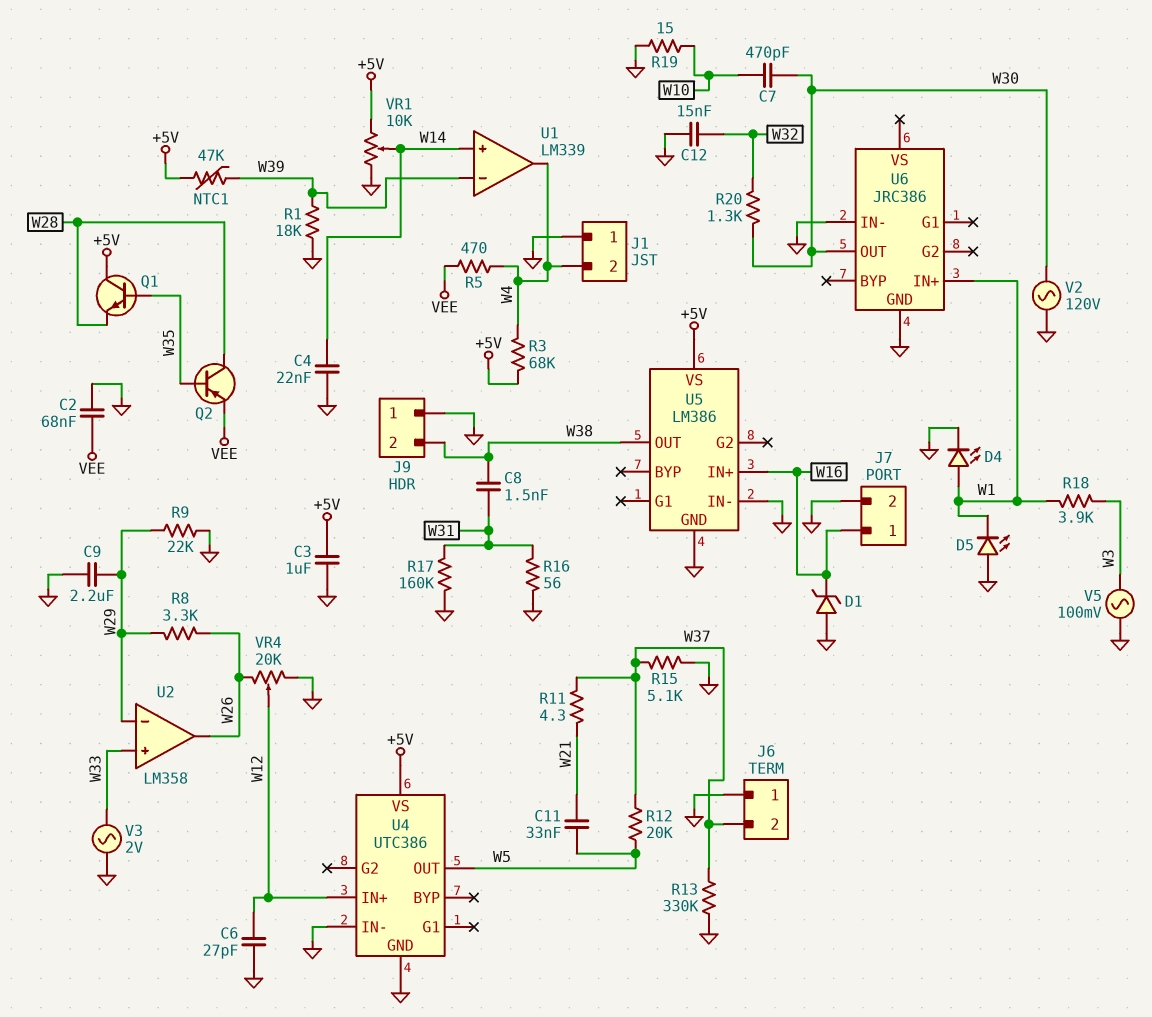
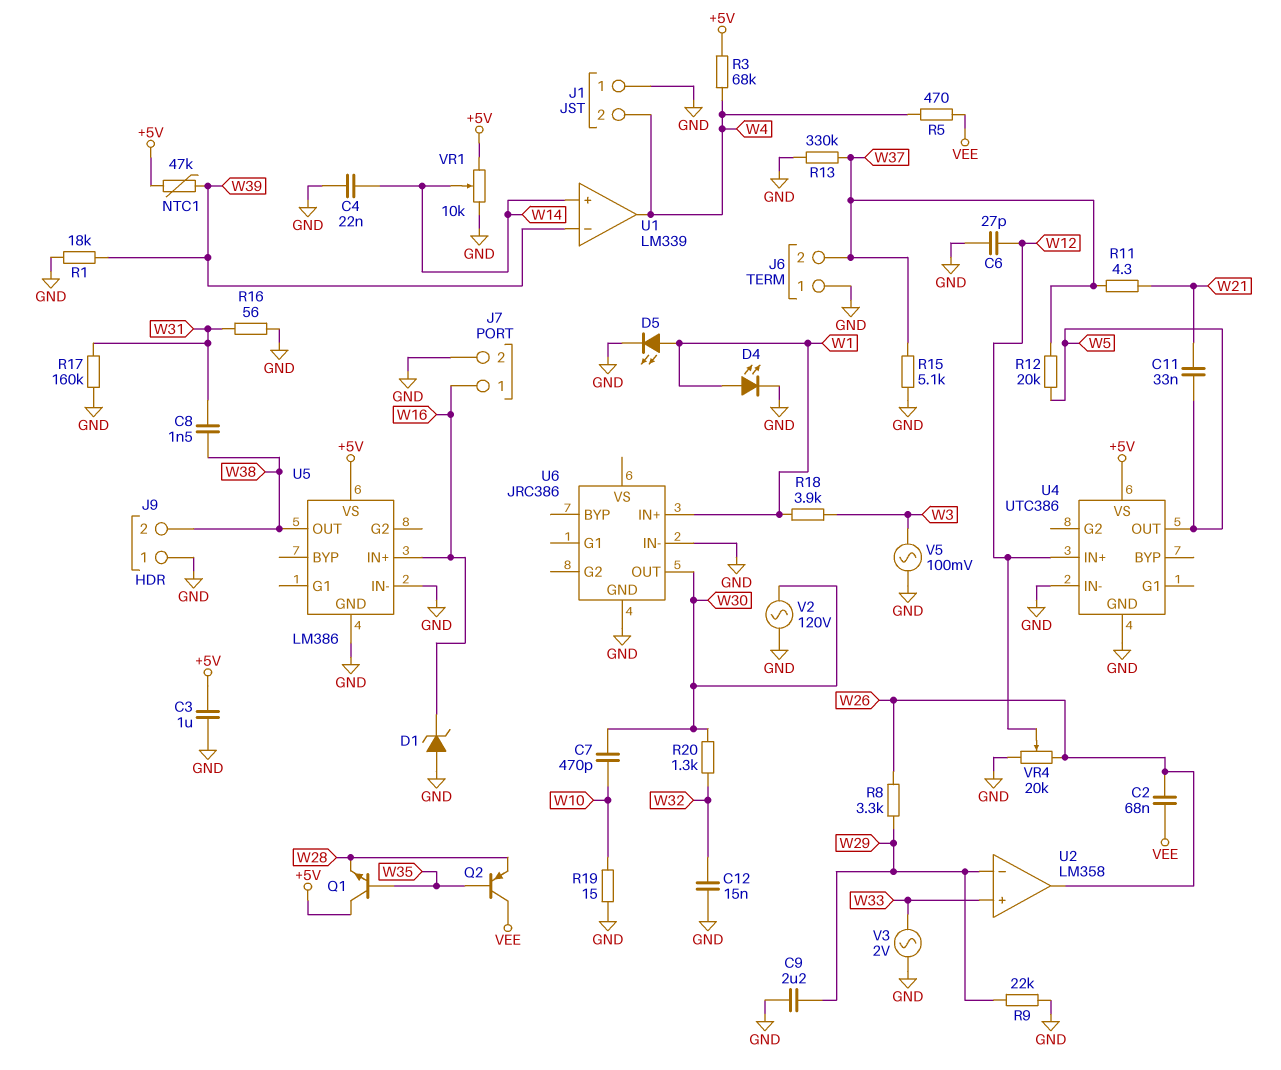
C2: 68nF (GND, VEE) -> 68nF (VEE, W26)
D5: LED (A GND, K W1) -> LED (A W1, K GND)
Q2: PNP (B W35, C W28, E VEE) -> PNP (B W35, C VEE, E W28)

